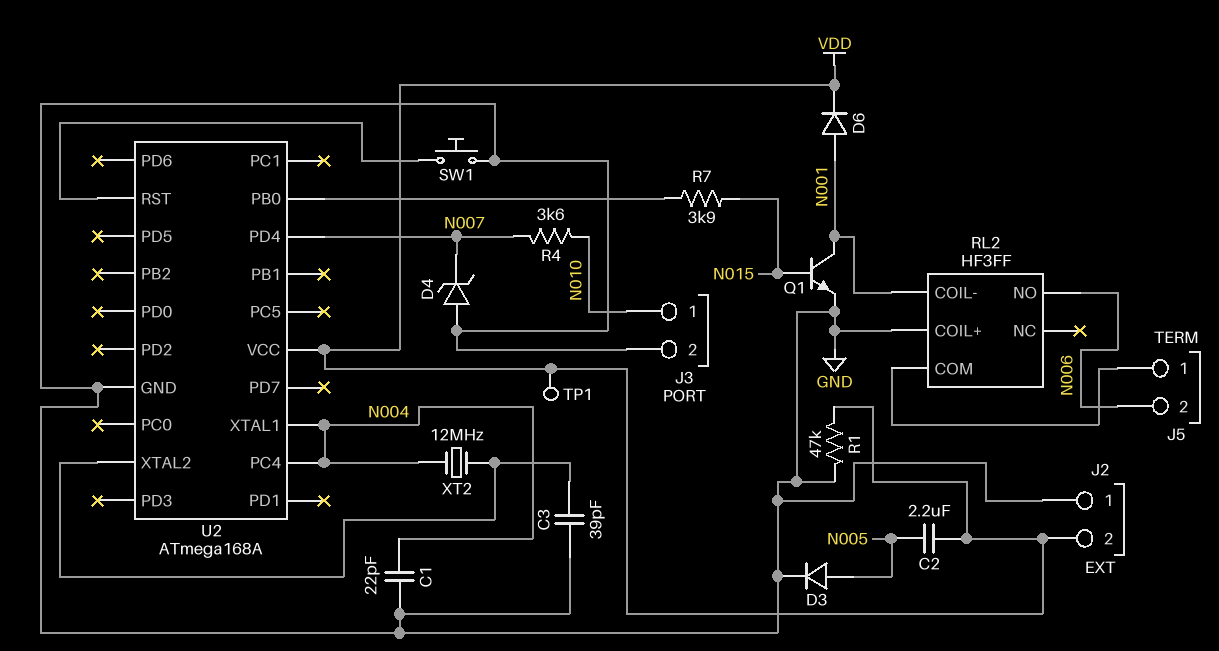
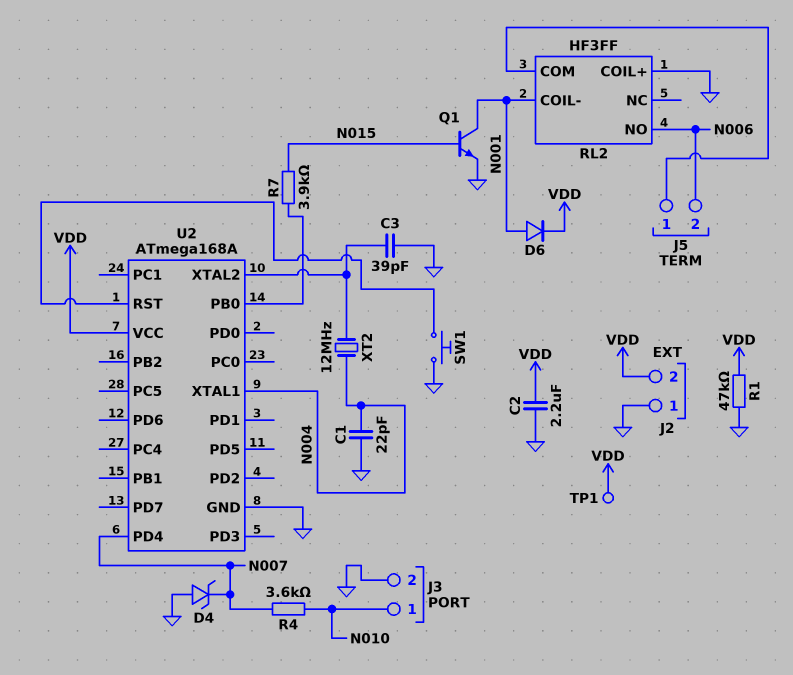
C2: 2.2uF (N005, VDD) -> 2.2uF (GND, VDD)
D3: diode (A N005, K GND) -> none
U2 pin PC4: N004 -> none

